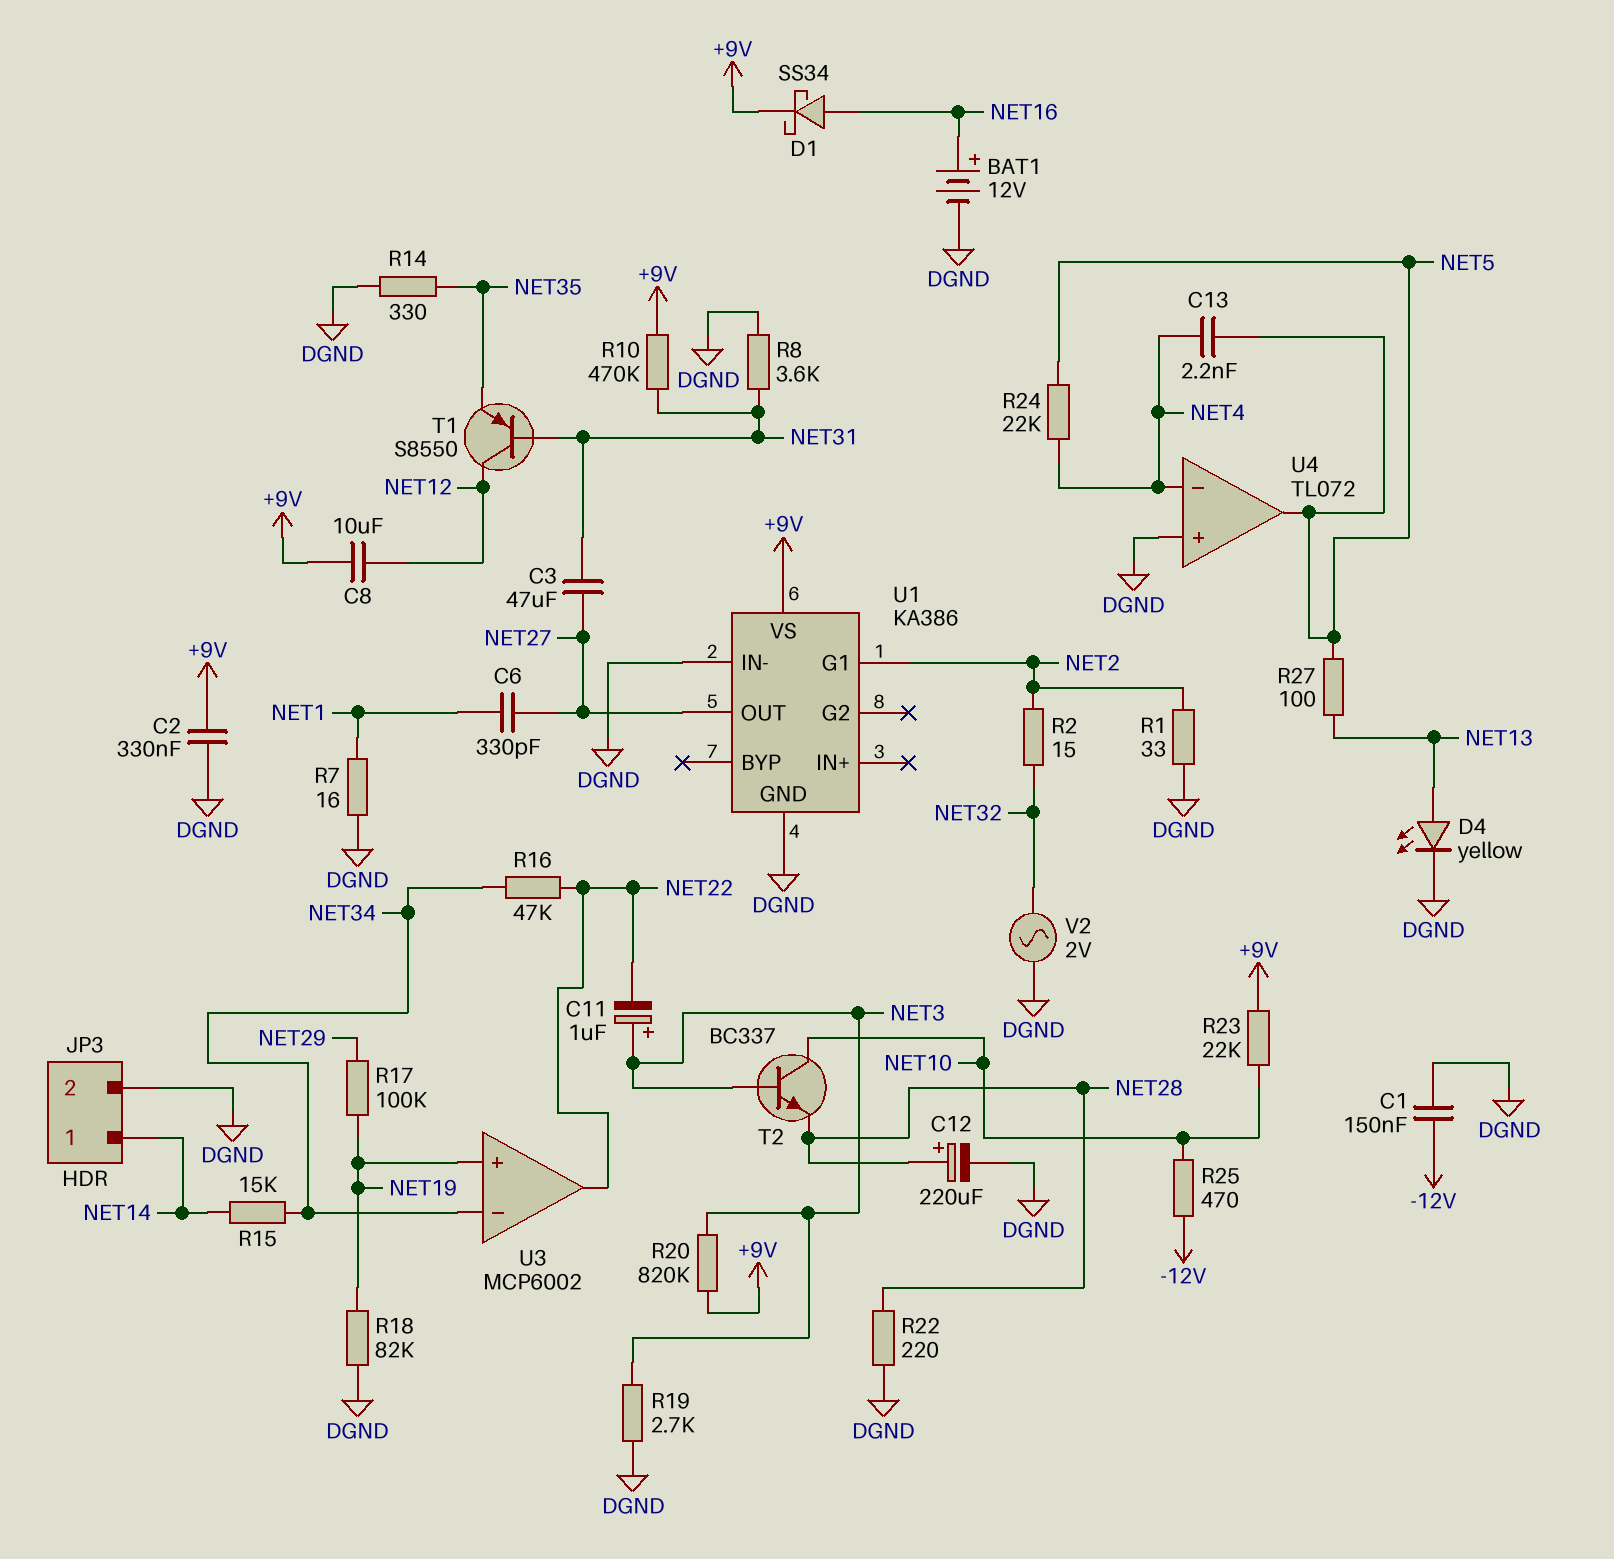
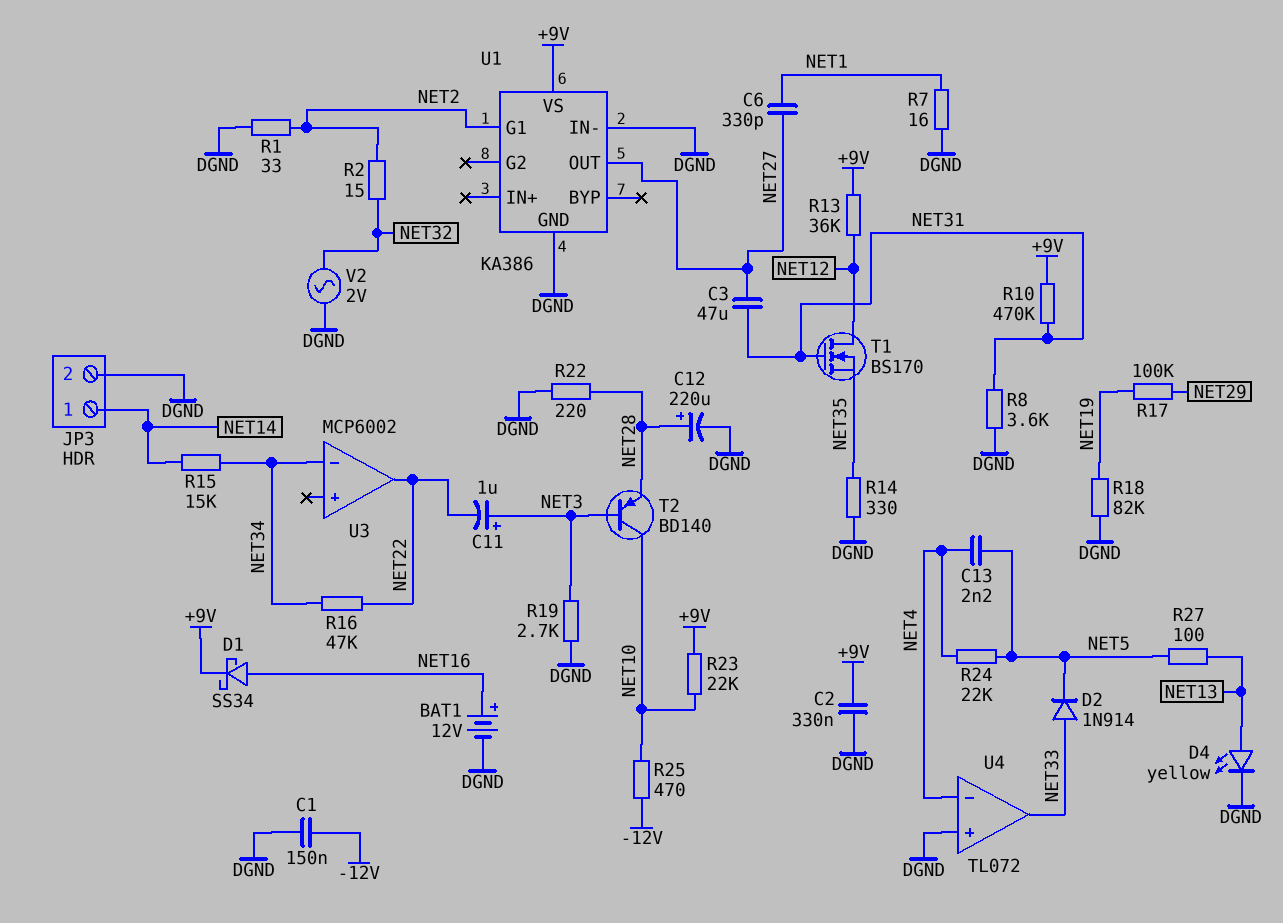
C8: 10uF (+9V, NET12) -> none
D2: none -> diode 1N914 (A NET33, K NET5)
R13: none -> 36k (+9V, NET12)
R20: 820k (+9V, NET3) -> none
T1: PNP S8550 (B NET31, C NET12, E NET35) -> NMOS BS170 (G NET31, D NET12, S NET35)
T2: NPN BC337 (B NET3, C NET10, E NET28) -> PNP BD140 (B NET3, C NET10, E NET28)
U3 pin in+: NET19 -> none
U4 pin out: NET5 -> NET33

